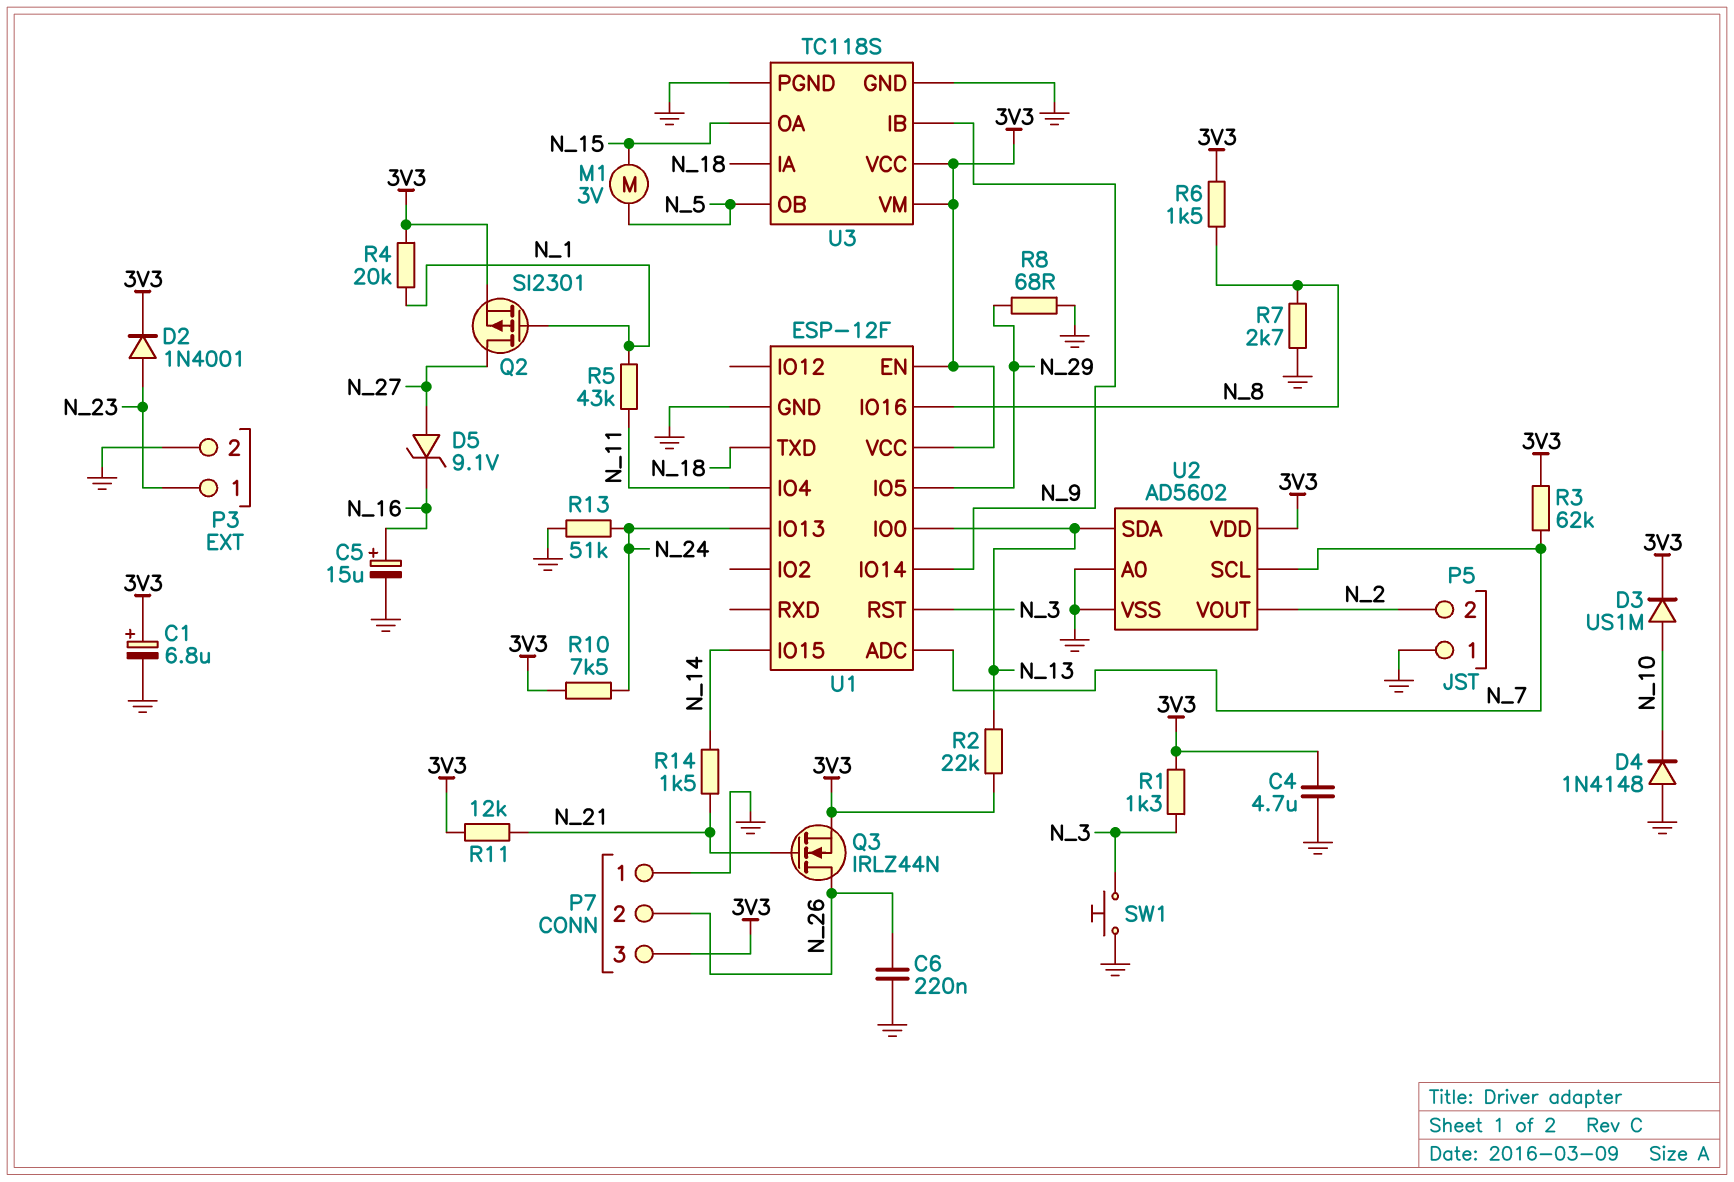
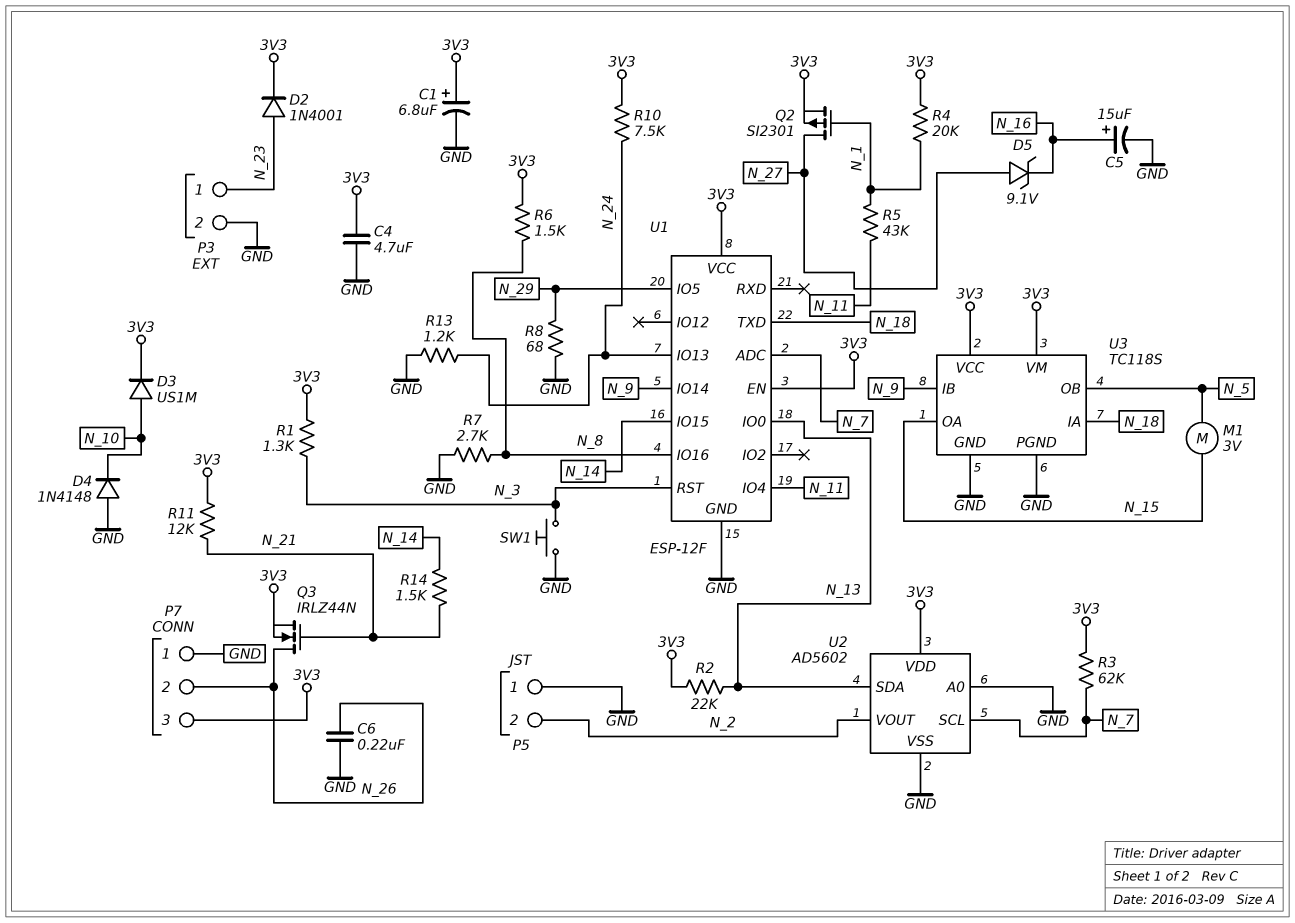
R13: 51k (GND, N_24) -> 1.2k (GND, N_24)

